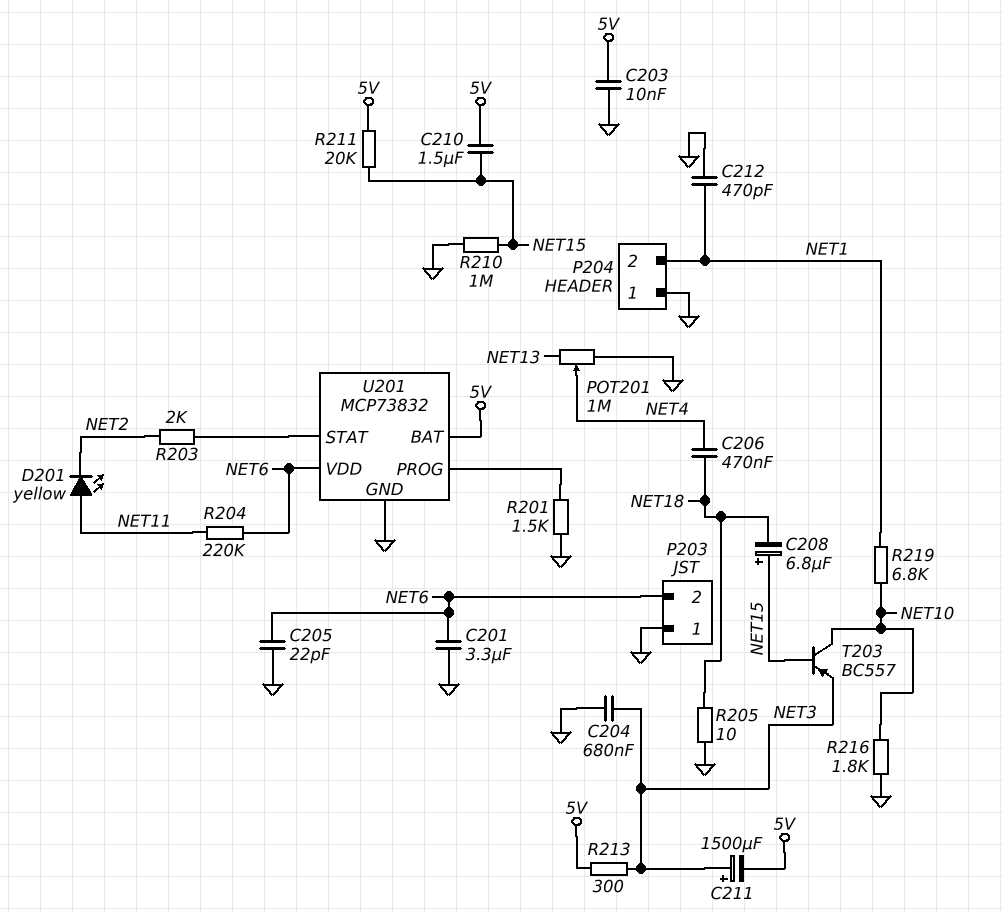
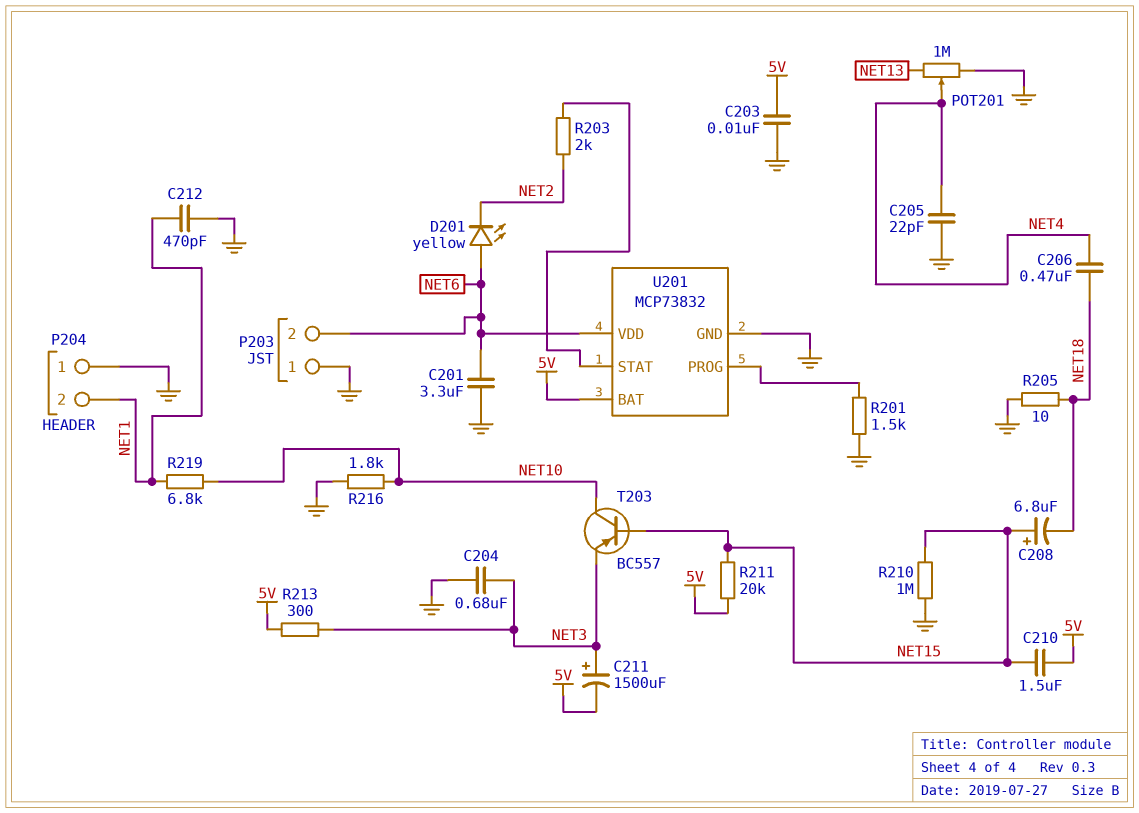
C205: 22pF (GND, NET6) -> 22pF (GND, NET4)
D201: LED yellow (A NET11, K NET2) -> LED yellow (A NET6, K NET2)
R204: 220k (NET6, NET11) -> none

